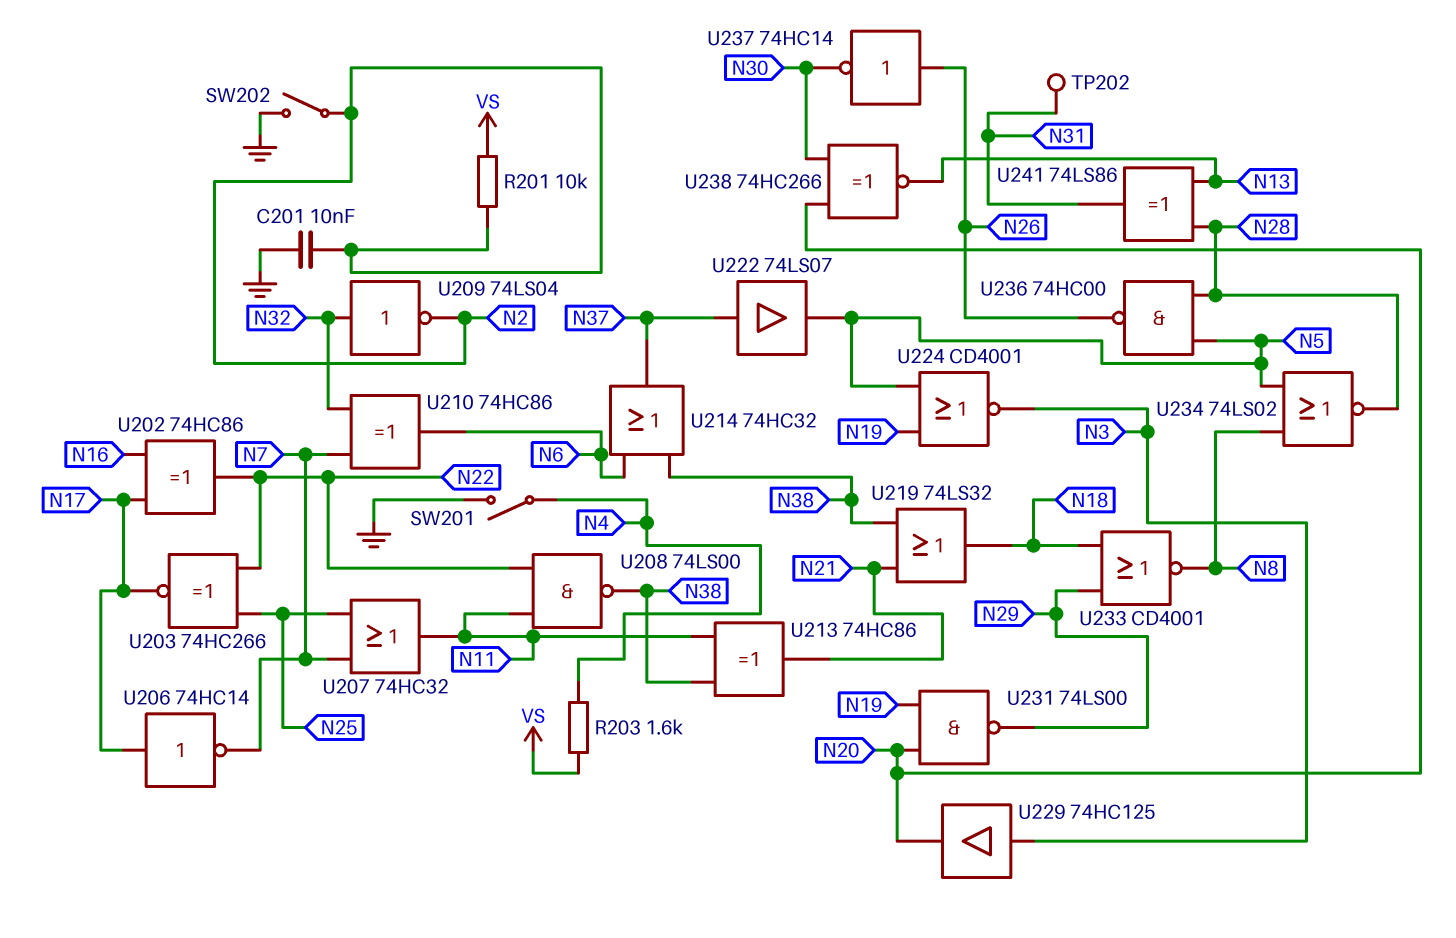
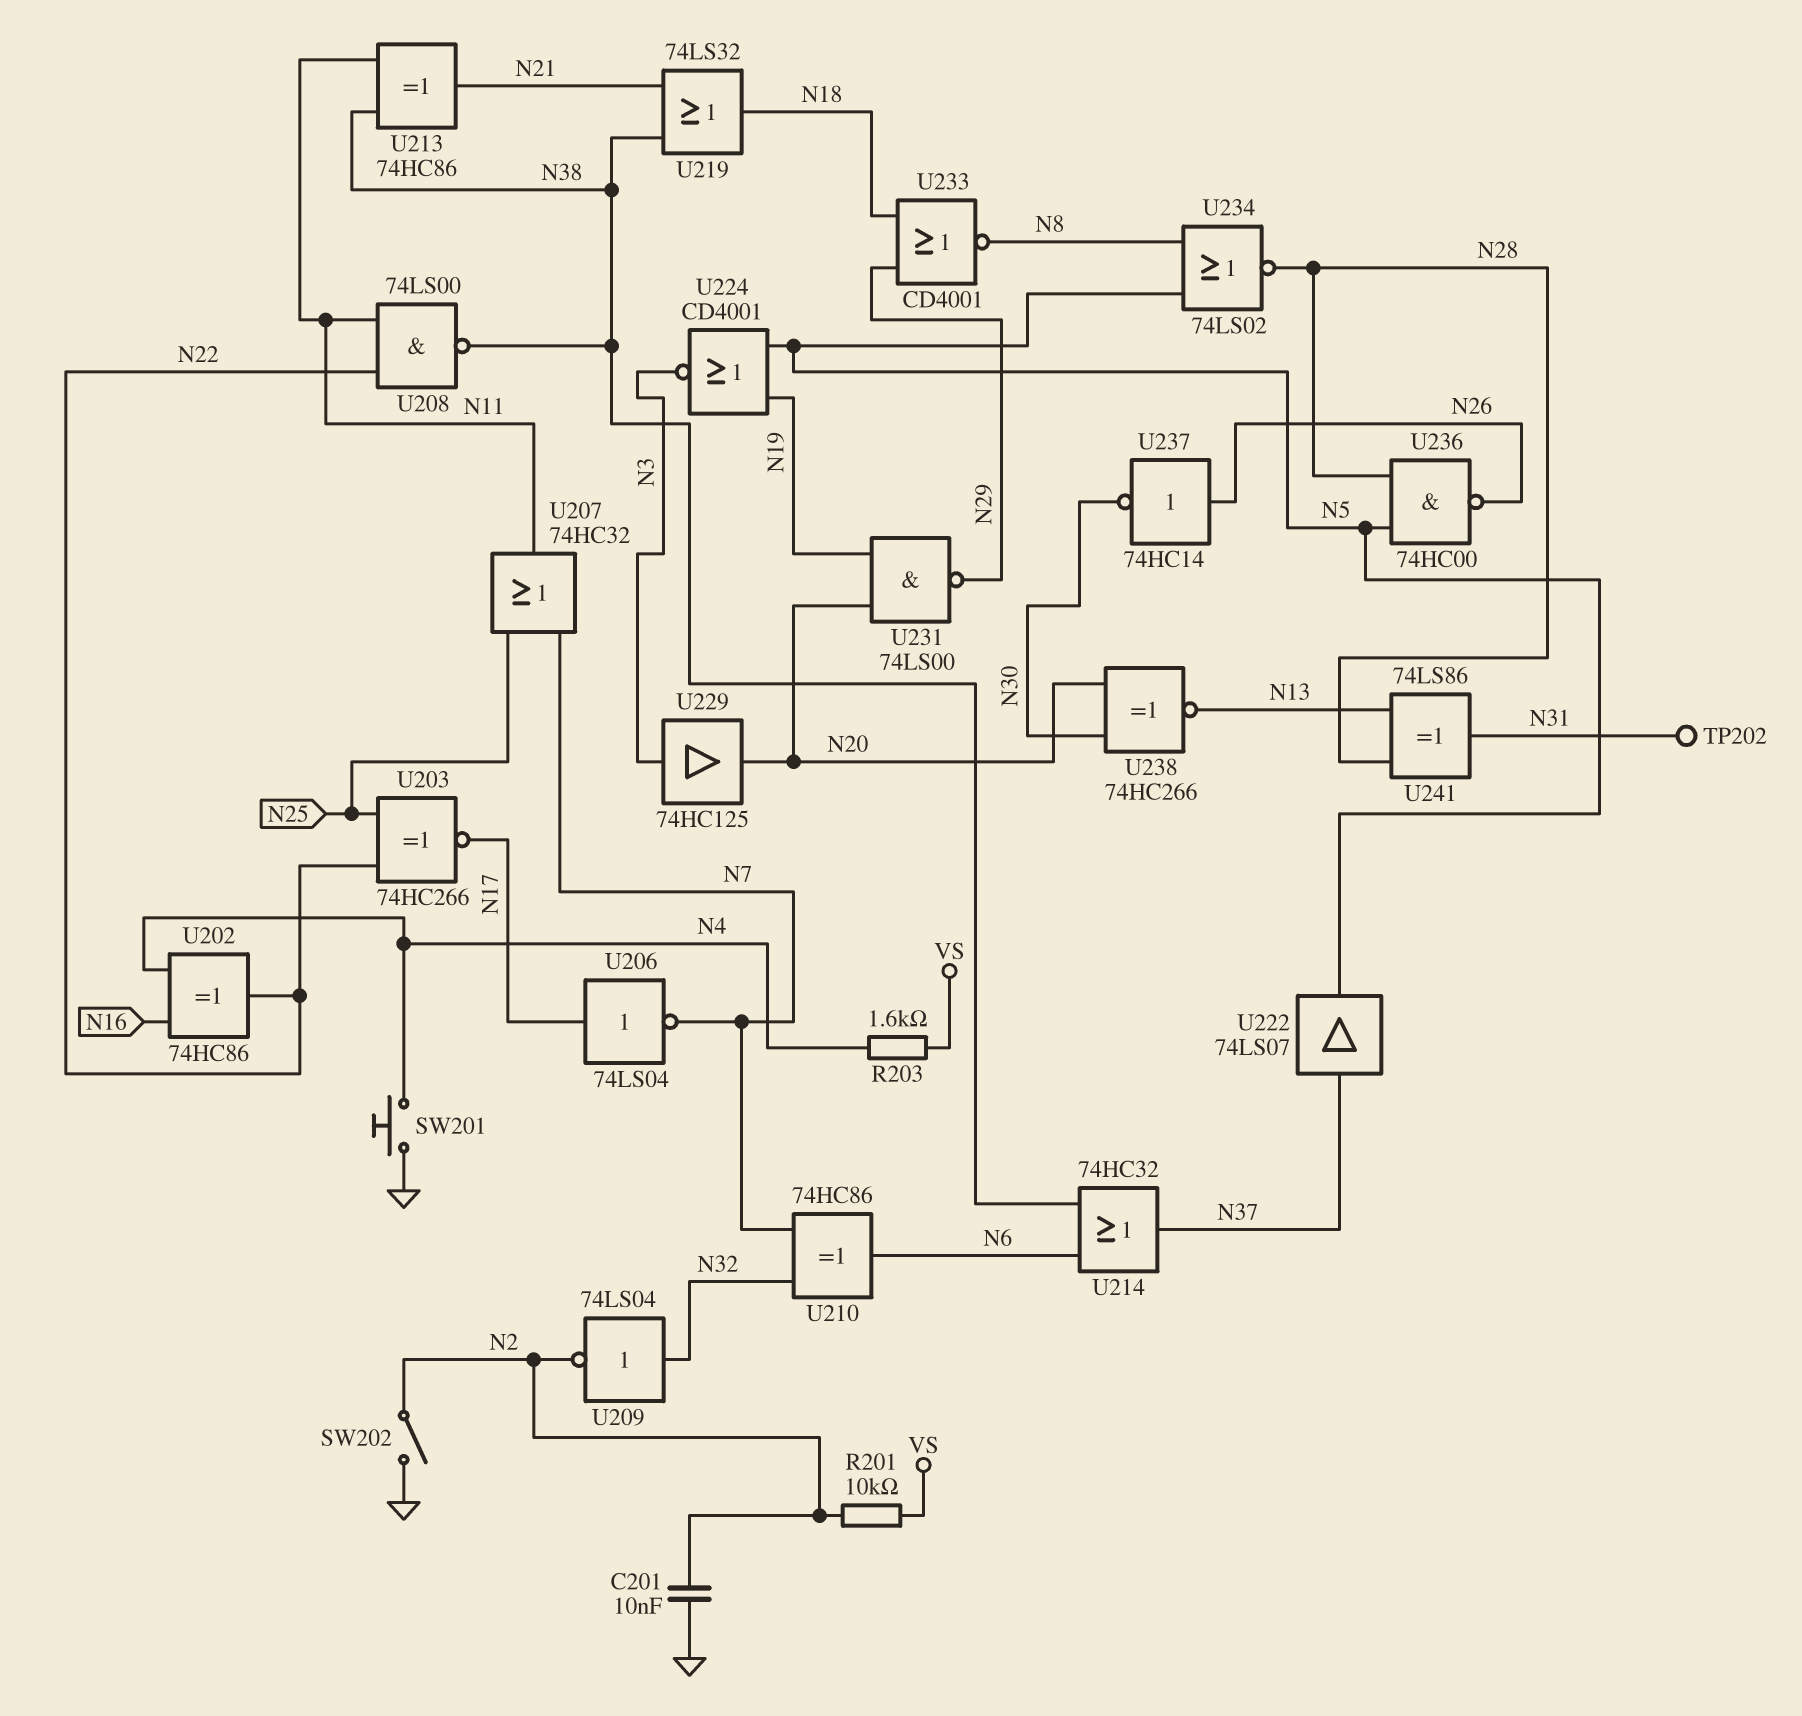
SW201: switch (GND, N4) -> button (GND, N4)
U202: XOR 74HC86 (in N16, in N17, out N22) -> XOR 74HC86 (in N4, in N16, out N22)
U206: NOT 74HC14 (in N17, out N7) -> NOT 74LS04 (in N17, out N7)

